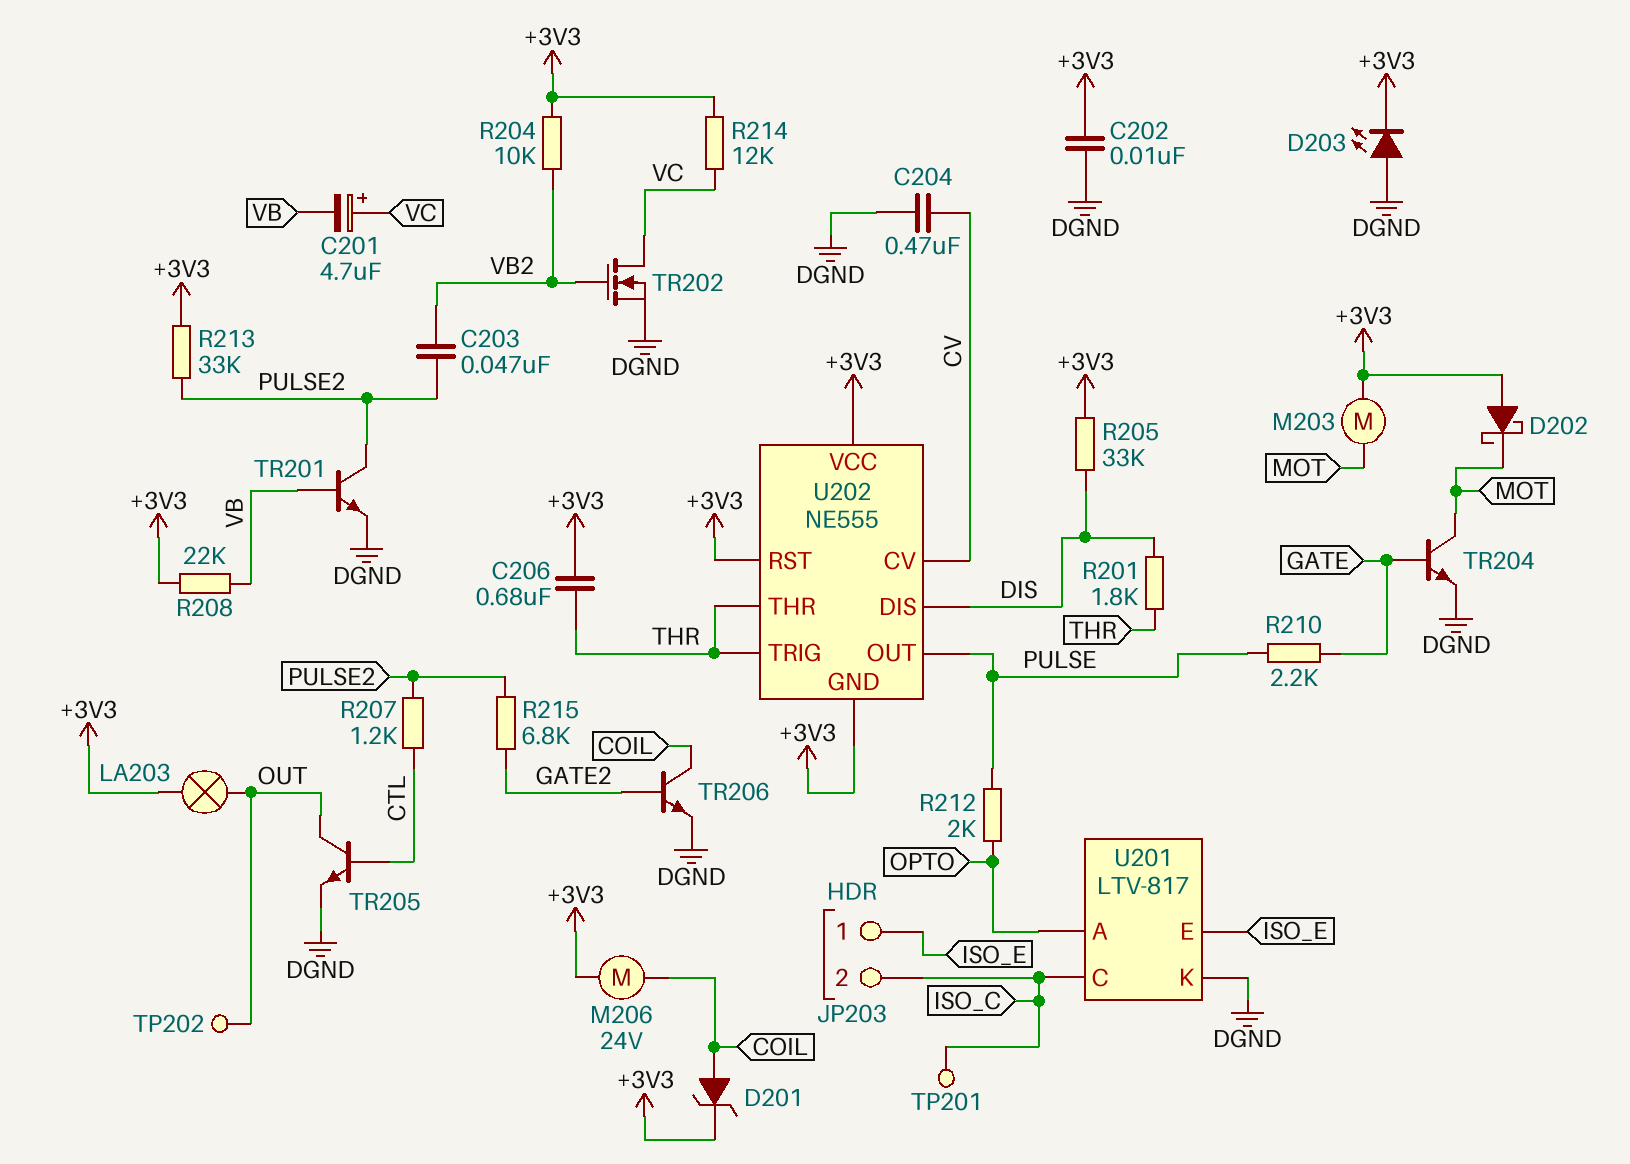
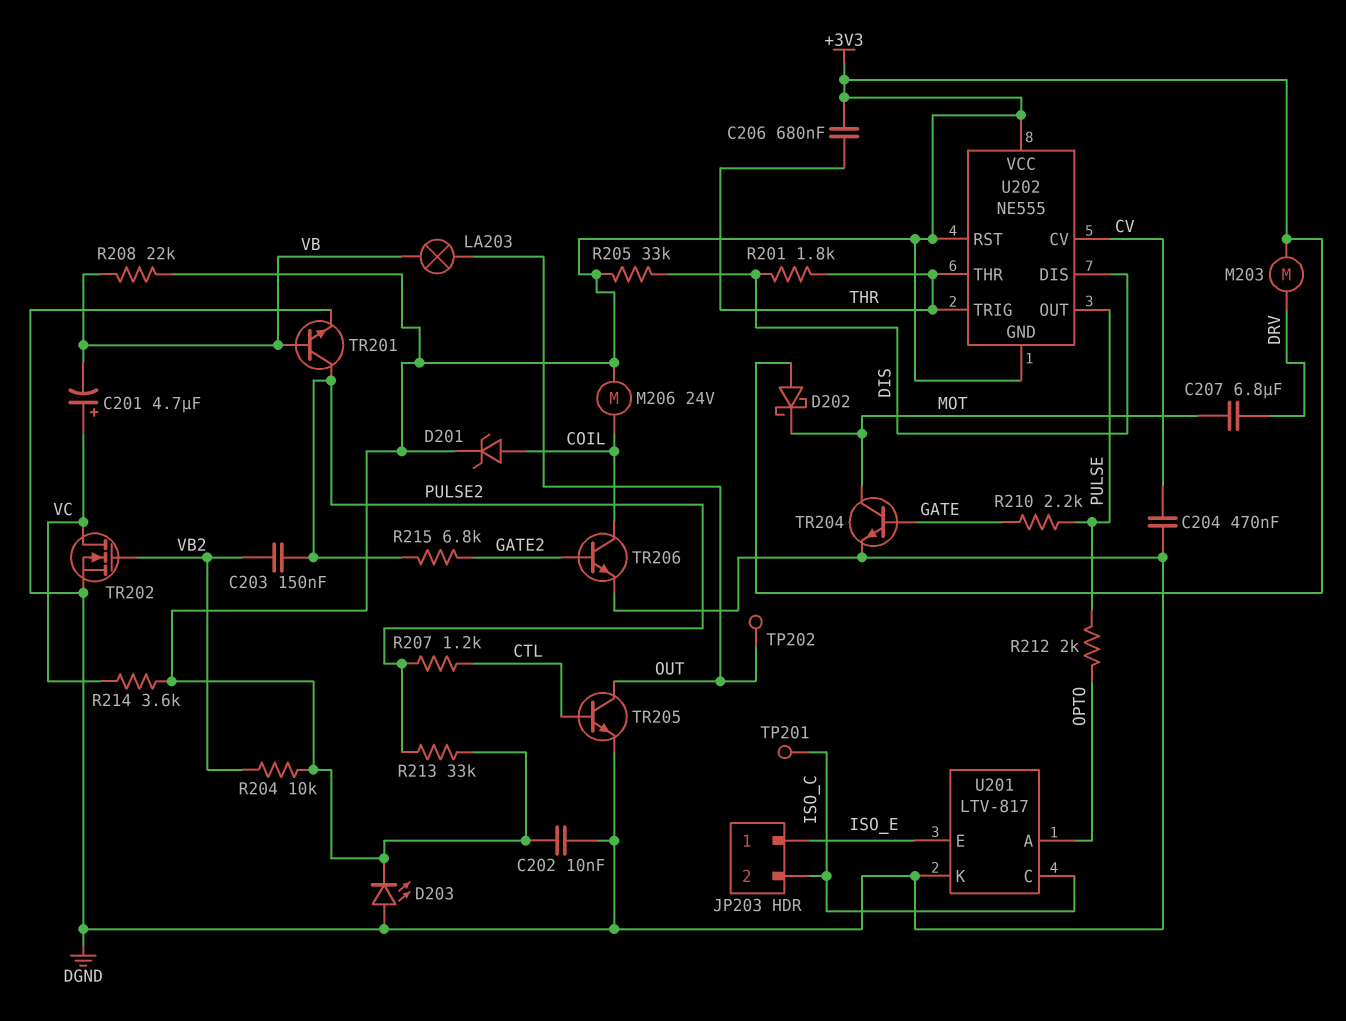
C203: 47nF (PULSE2, VB2) -> 150nF (PULSE2, VB2)
C207: none -> 6.8uF (DRV, MOT)
LA203: lamp (+3V3, OUT) -> lamp (OUT, VB)
M203: motor (+3V3, MOT) -> motor (+3V3, DRV)
R214: 12k (+3V3, VC) -> 3.6k (+3V3, VC)

